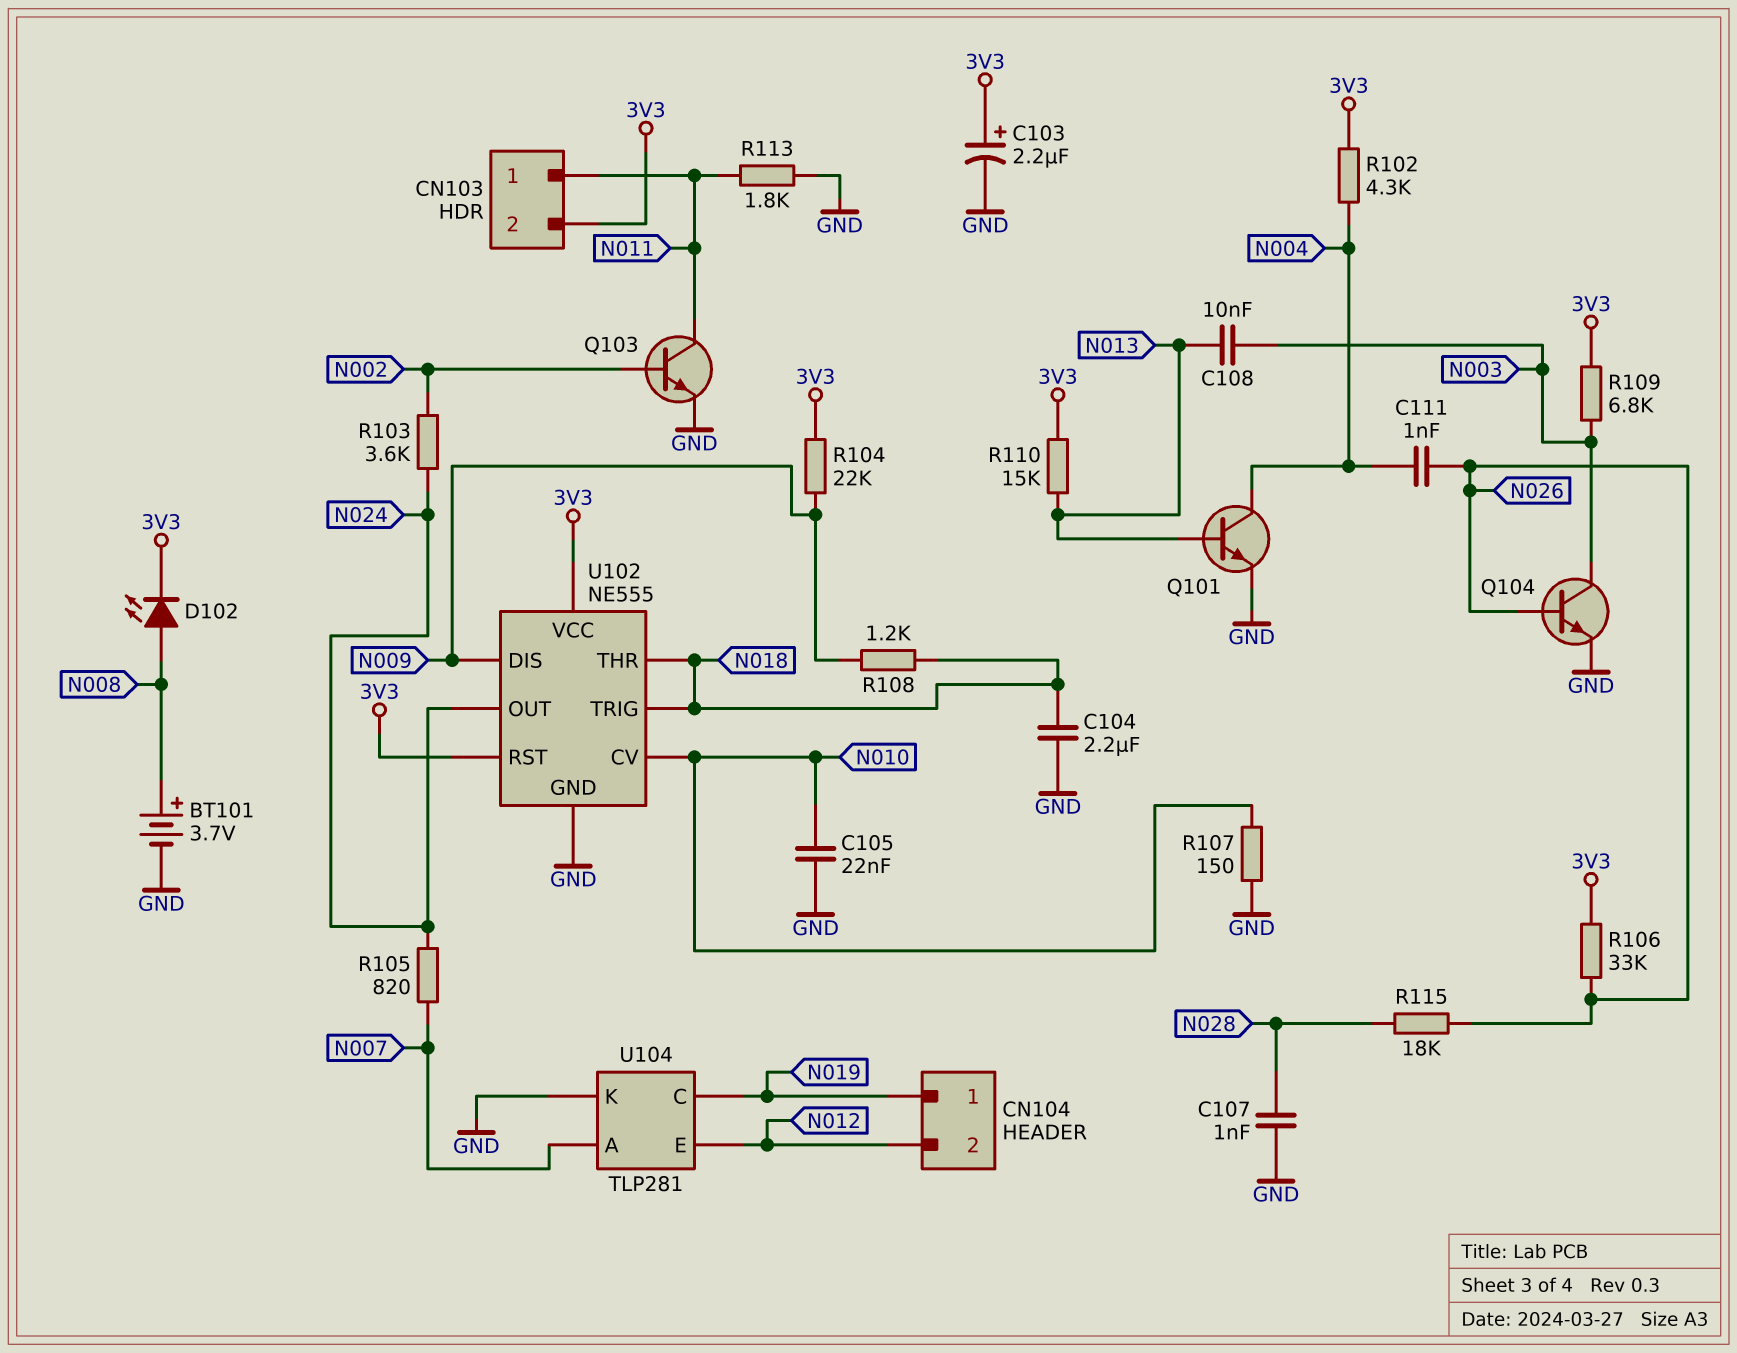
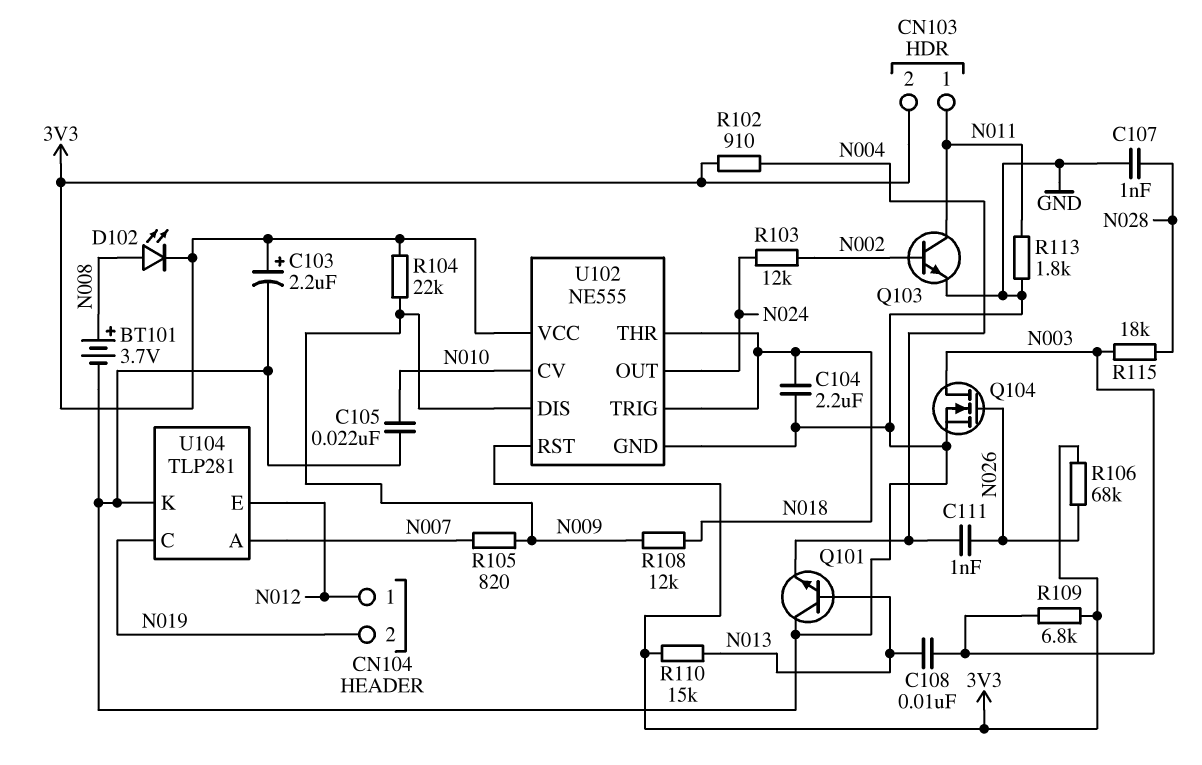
CN104 pin 1: N019 -> N012
CN104 pin 2: N012 -> N019
Q101: NPN (B N013, C N004, E GND) -> NPN (B N013, C GND, E N004)
Q104: NPN (B N026, C N003, E GND) -> NMOS (G N026, D N003, S GND)
R102: 4.3k (3V3, N004) -> 910 (3V3, N004)
R103: 3.6k (N002, N024) -> 12k (N002, N024)
R105: 820 (N007, N024) -> 820 (N007, N009)
R106: 33k (3V3, N026) -> 68k (3V3, N026)
R107: 150 (GND, N010) -> none
R108: 1.2k (N009, N018) -> 12k (N009, N018)
R115: 18k (N026, N028) -> 18k (N003, N028)

